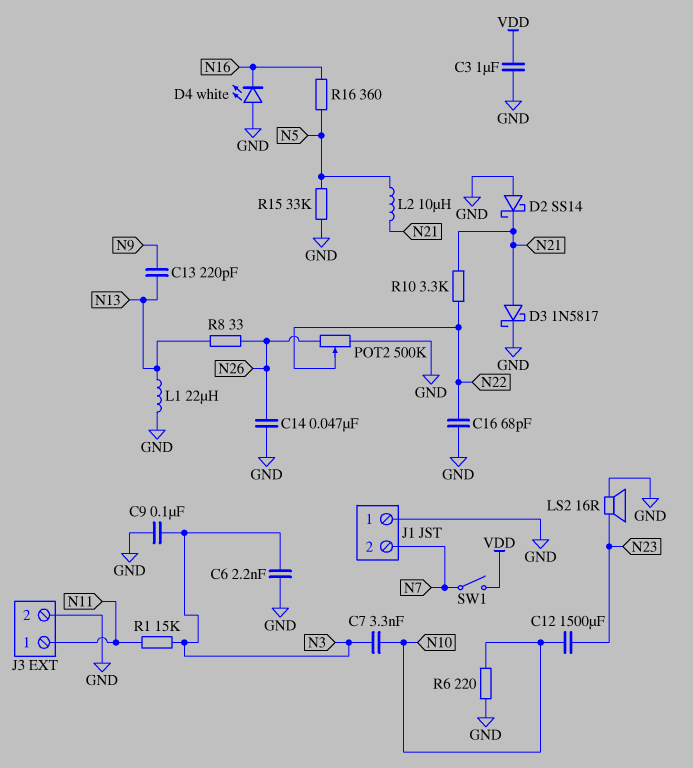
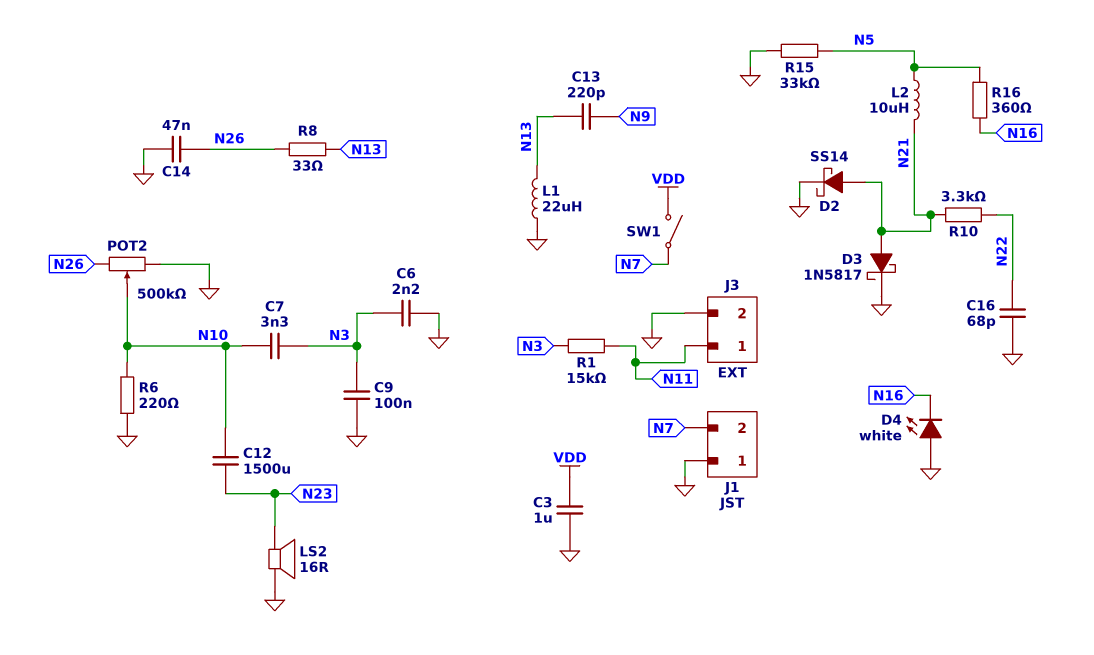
D2: schottky SS14 (A GND, K N21) -> schottky SS14 (A N21, K GND)
POT2: 500k (GND, N26, wiper N22) -> 500k (GND, N26, wiper N10)

